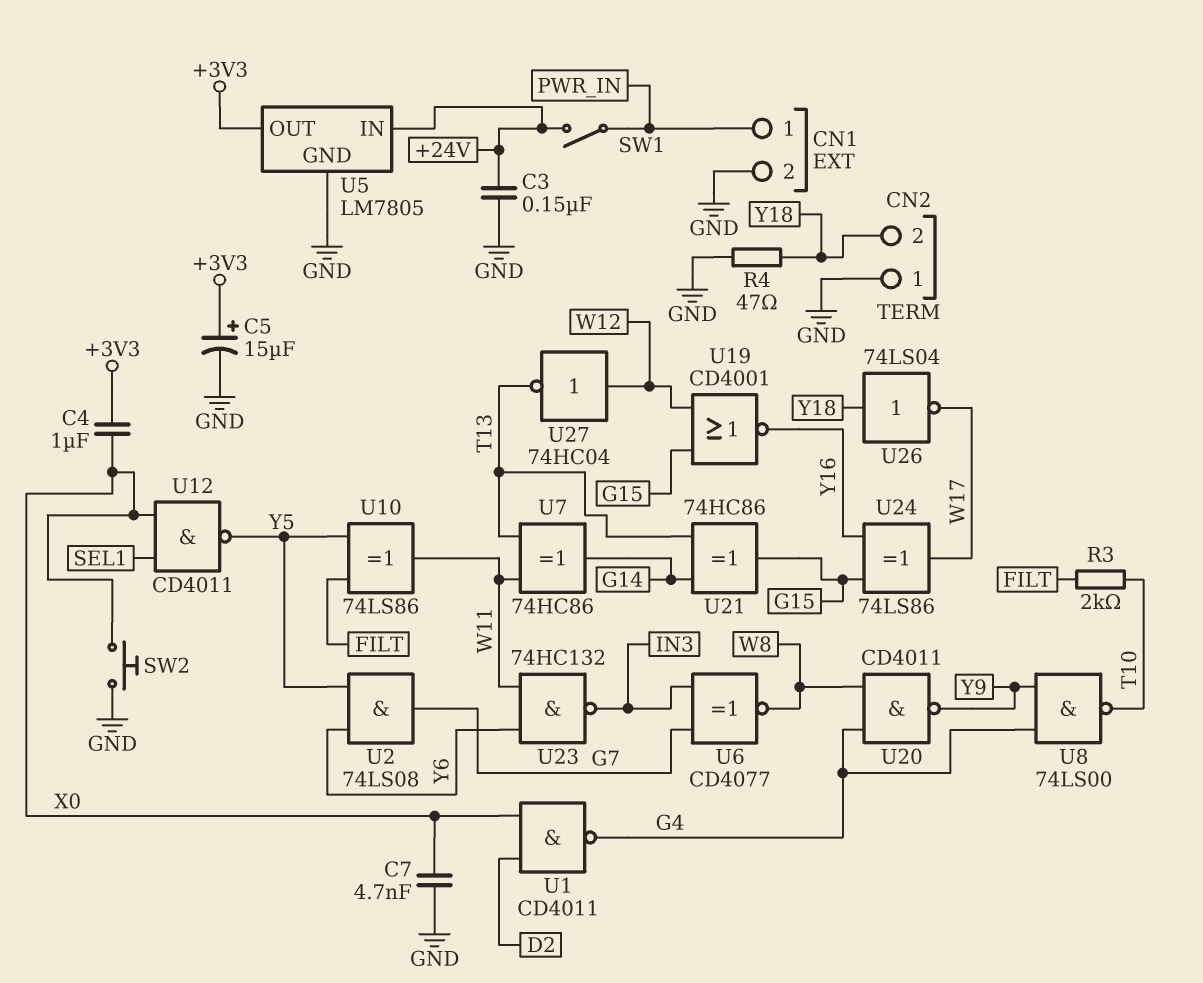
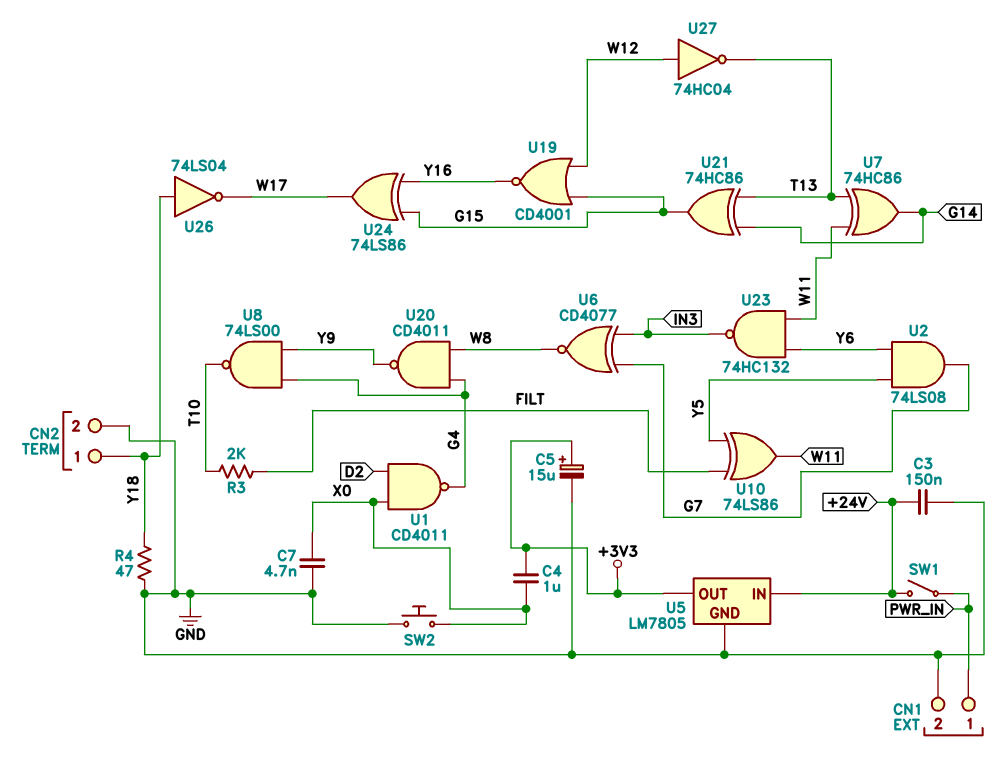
CN2 pin 1: GND -> Y18
CN2 pin 2: Y18 -> GND
U12: NAND CD4011 (in SEL1, in X0, out Y5) -> none

